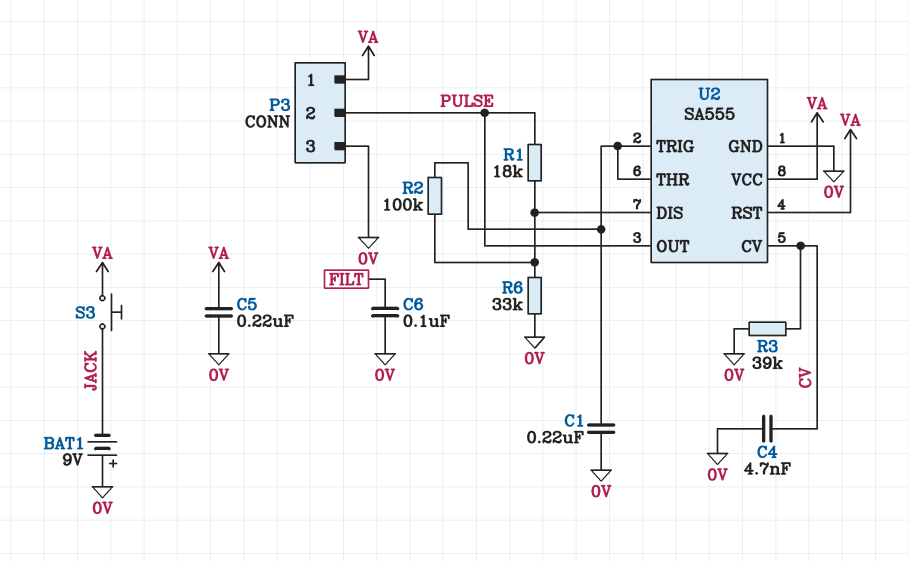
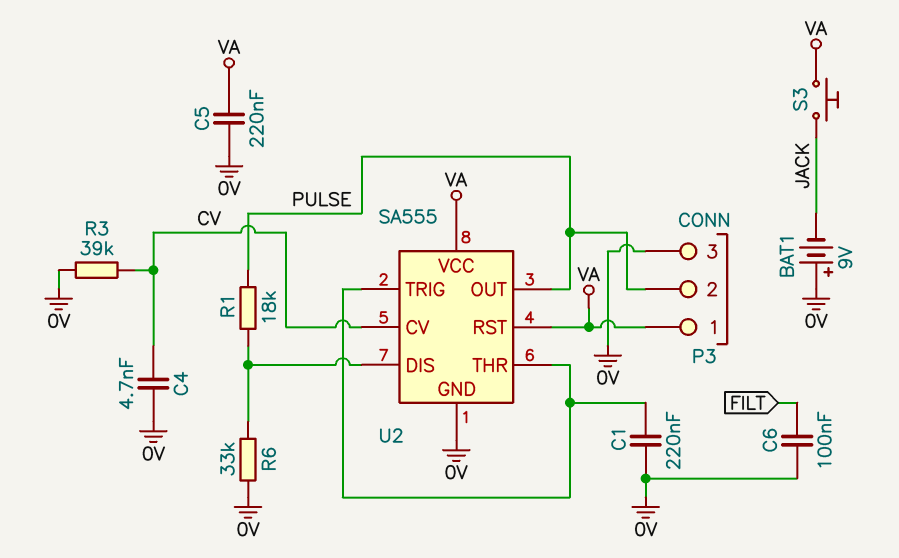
R2: 100k (U2/DIS, U2/THR) -> none

